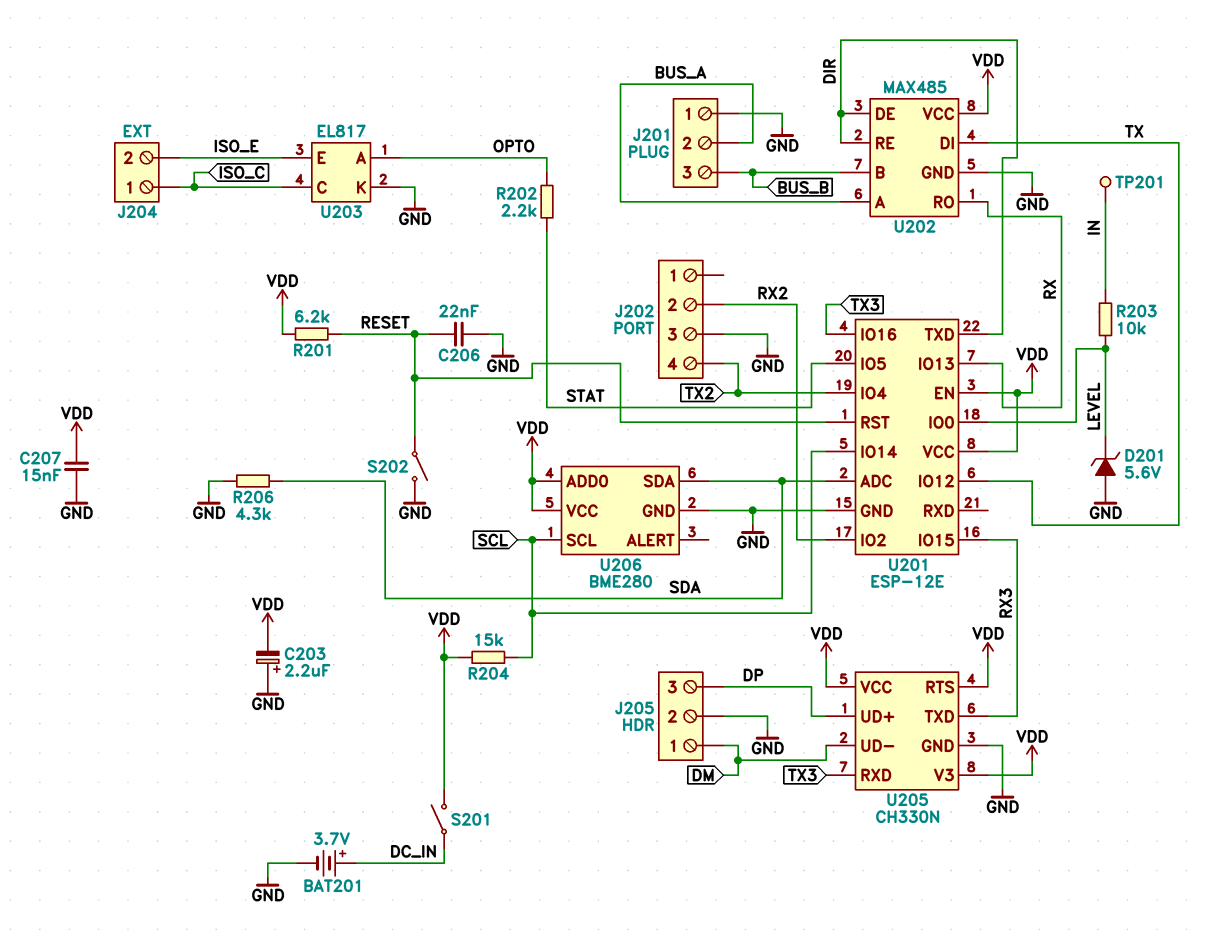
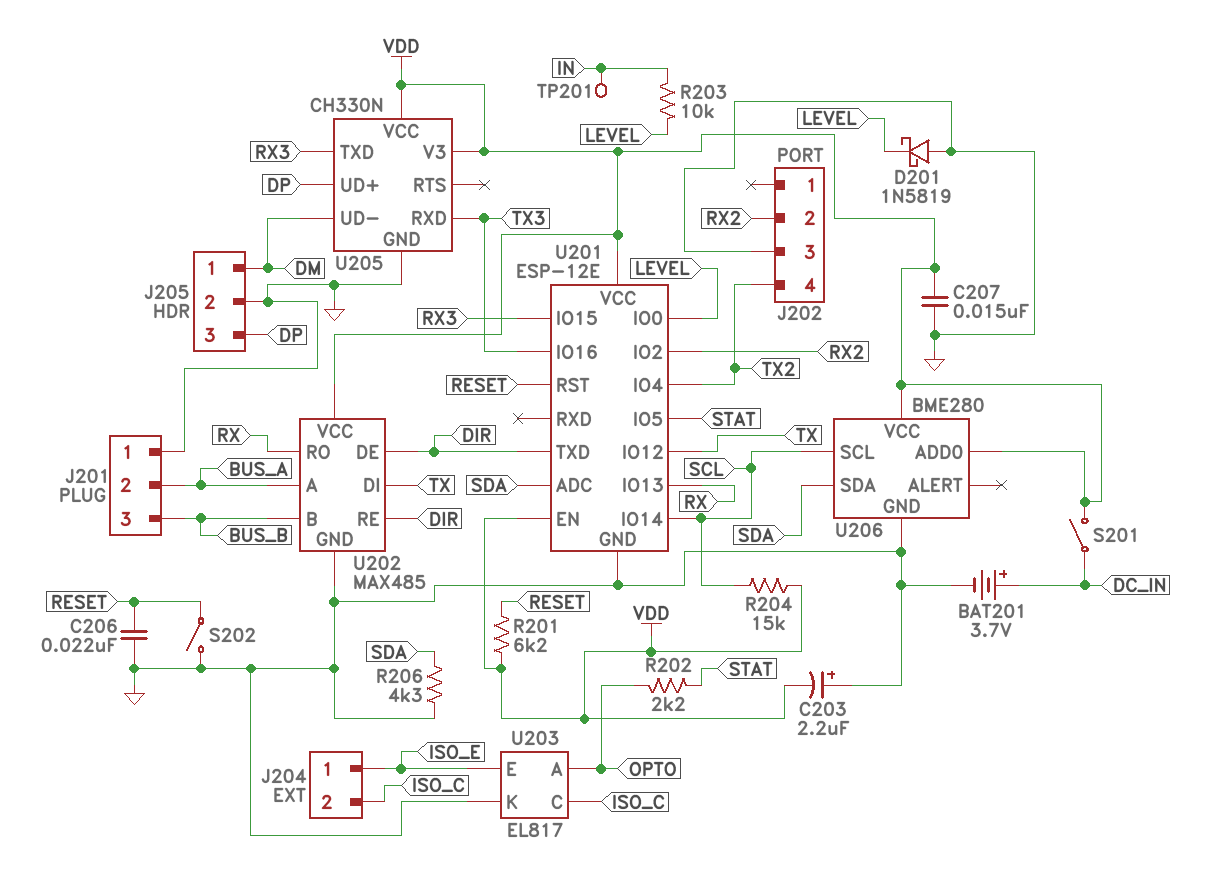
D201: zener 5.6V (A GND, K LEVEL) -> schottky 1N5819 (A GND, K LEVEL)
J204 pin 1: ISO_C -> ISO_E
J204 pin 2: ISO_E -> ISO_C
U205 pin RTS: VDD -> none

